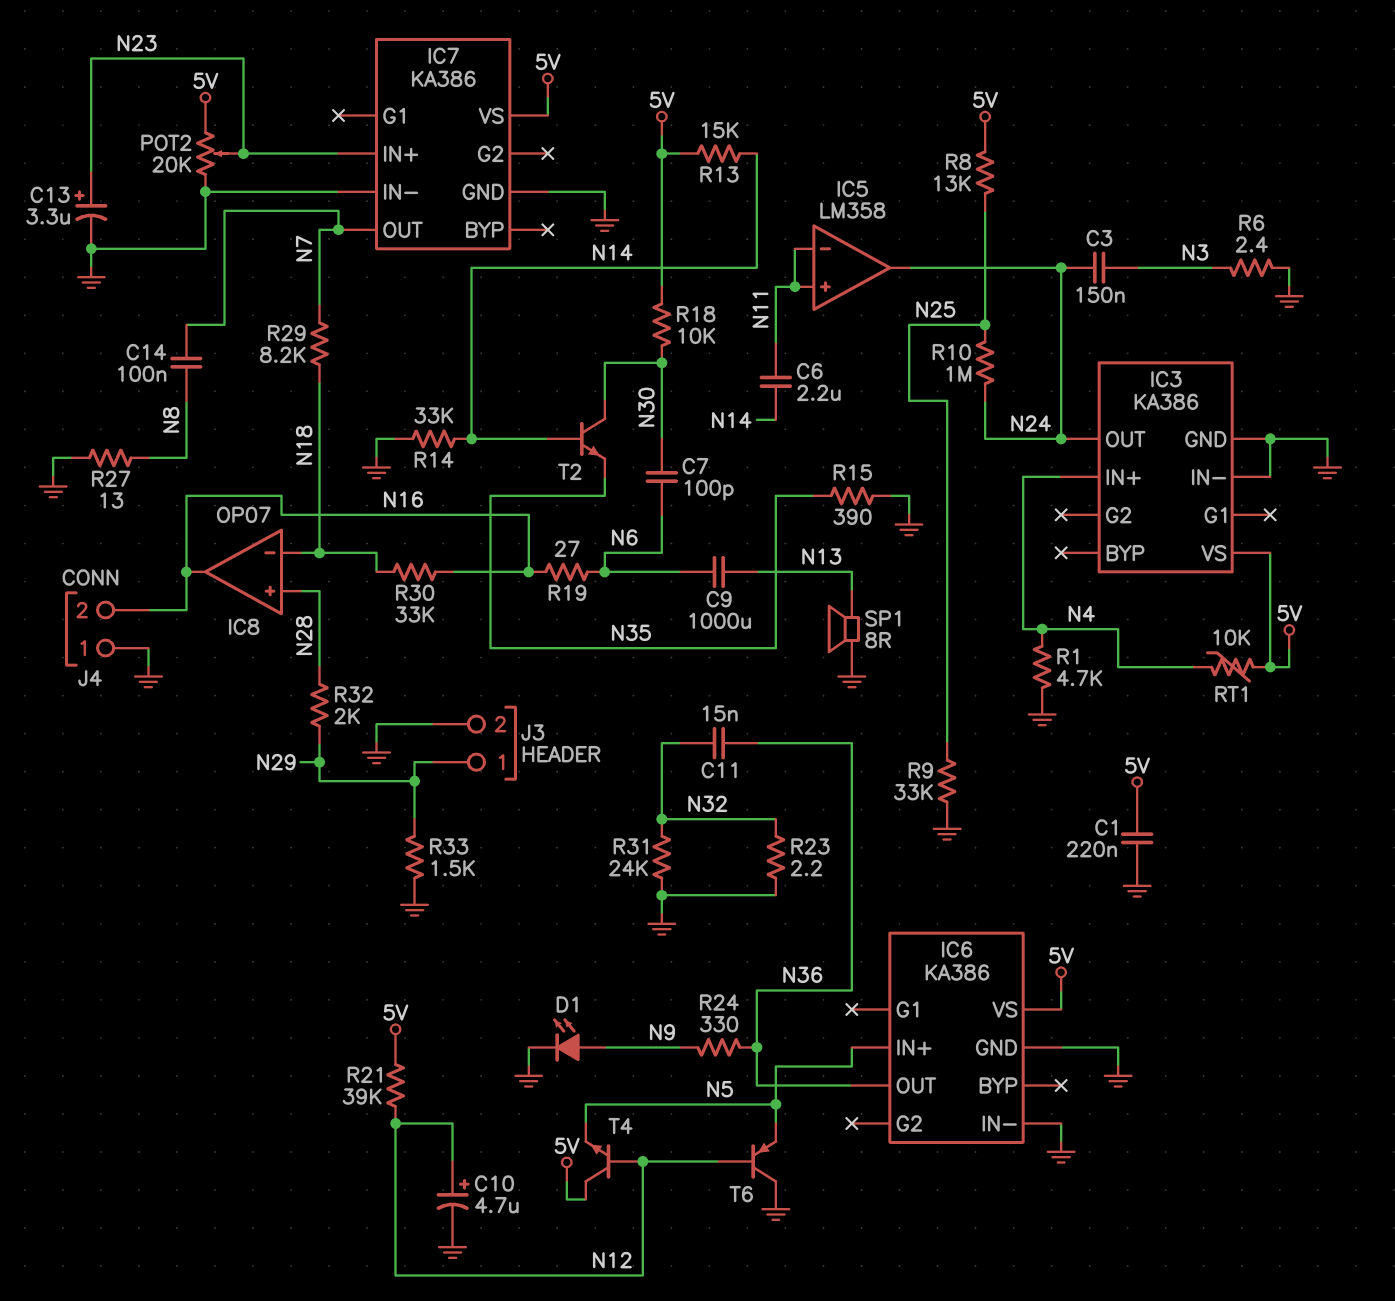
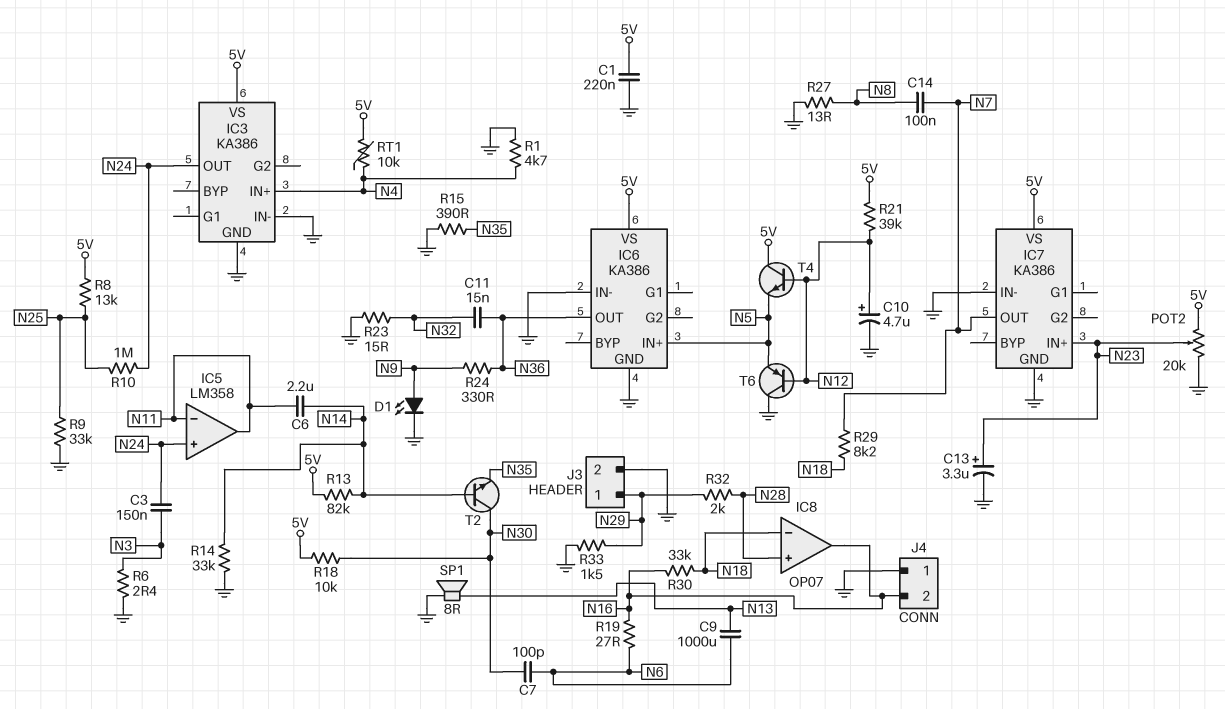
IC5 pin in+: N11 -> N24
IC5 pin out: N24 -> N11
R13: 15k (5V, N14) -> 82k (5V, N14)
R23: 2.2 (GND, N32) -> 15 (GND, N32)
R31: 24k (GND, N32) -> none

